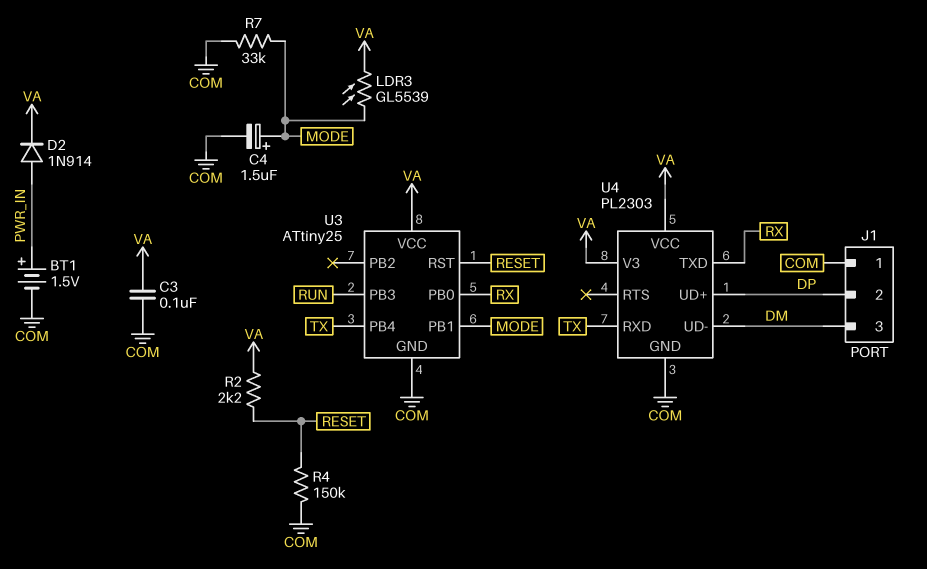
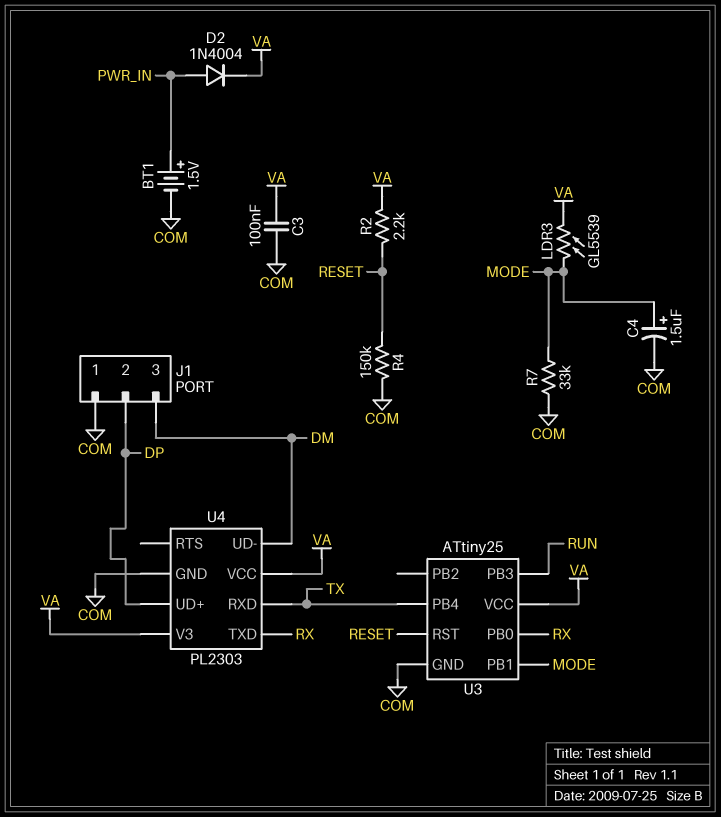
D2: diode 1N914 (A PWR_IN, K VA) -> diode 1N4004 (A PWR_IN, K VA)

